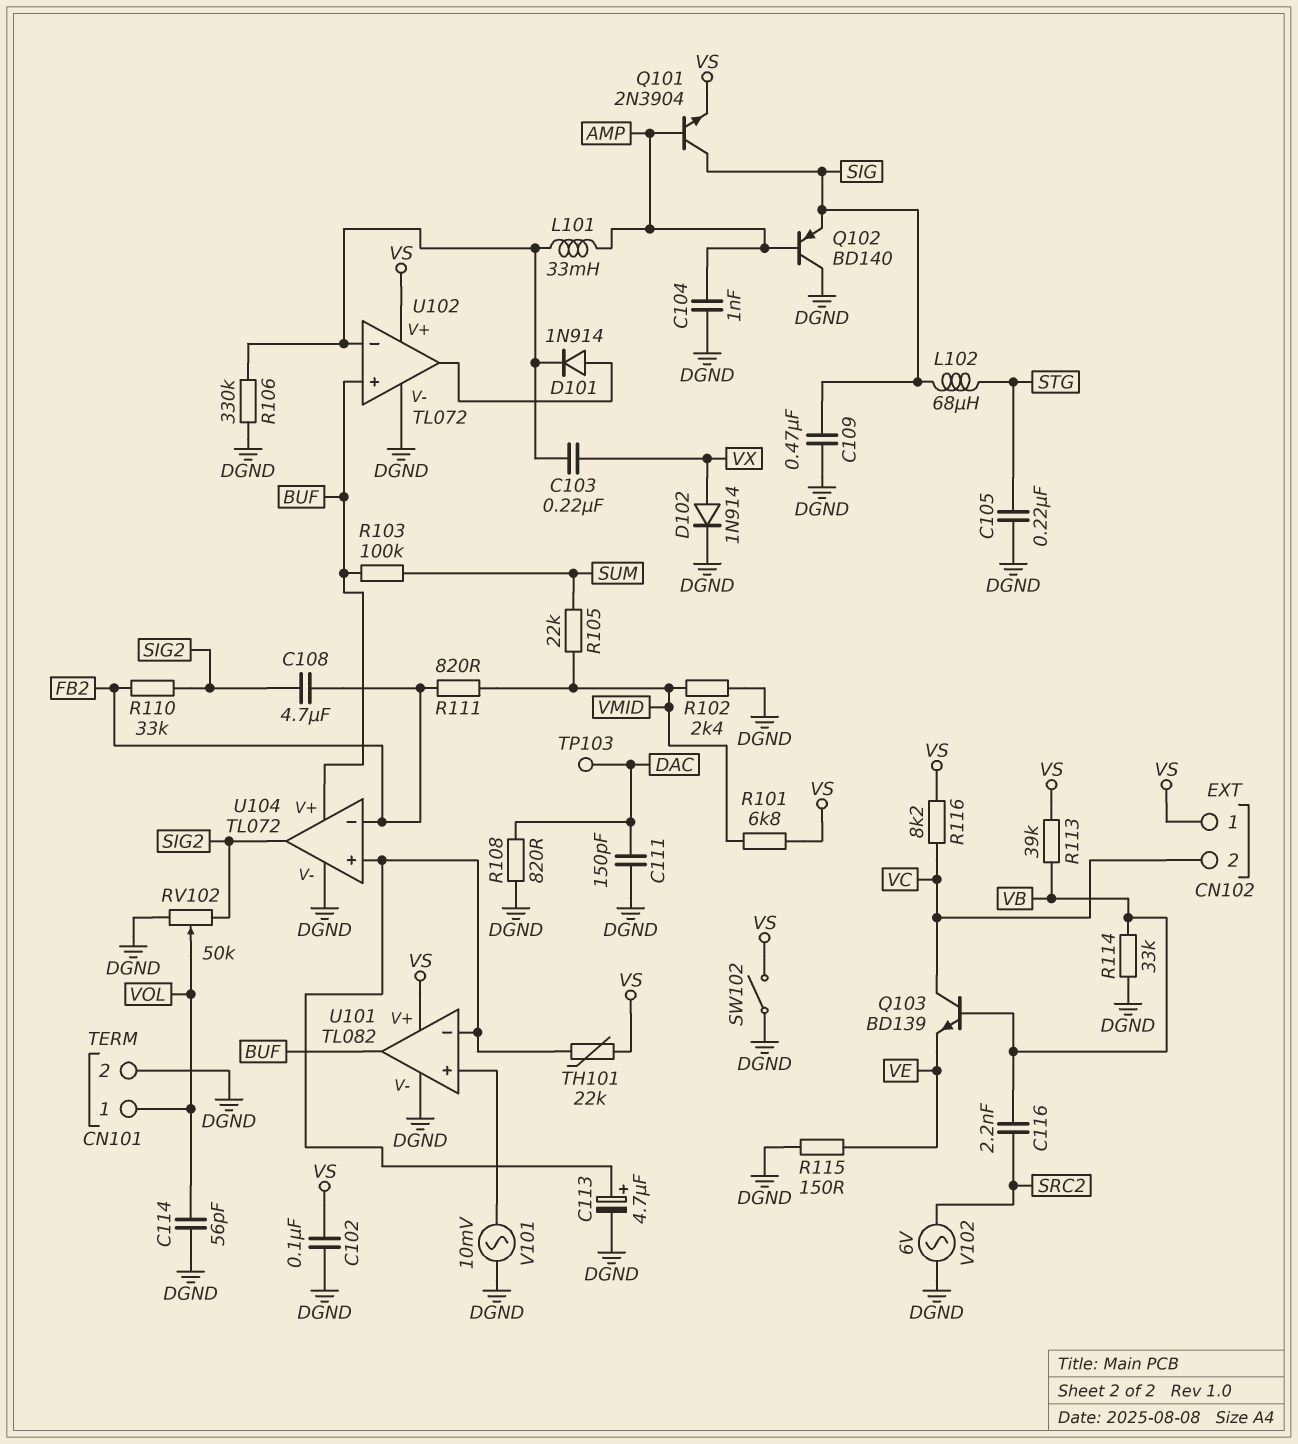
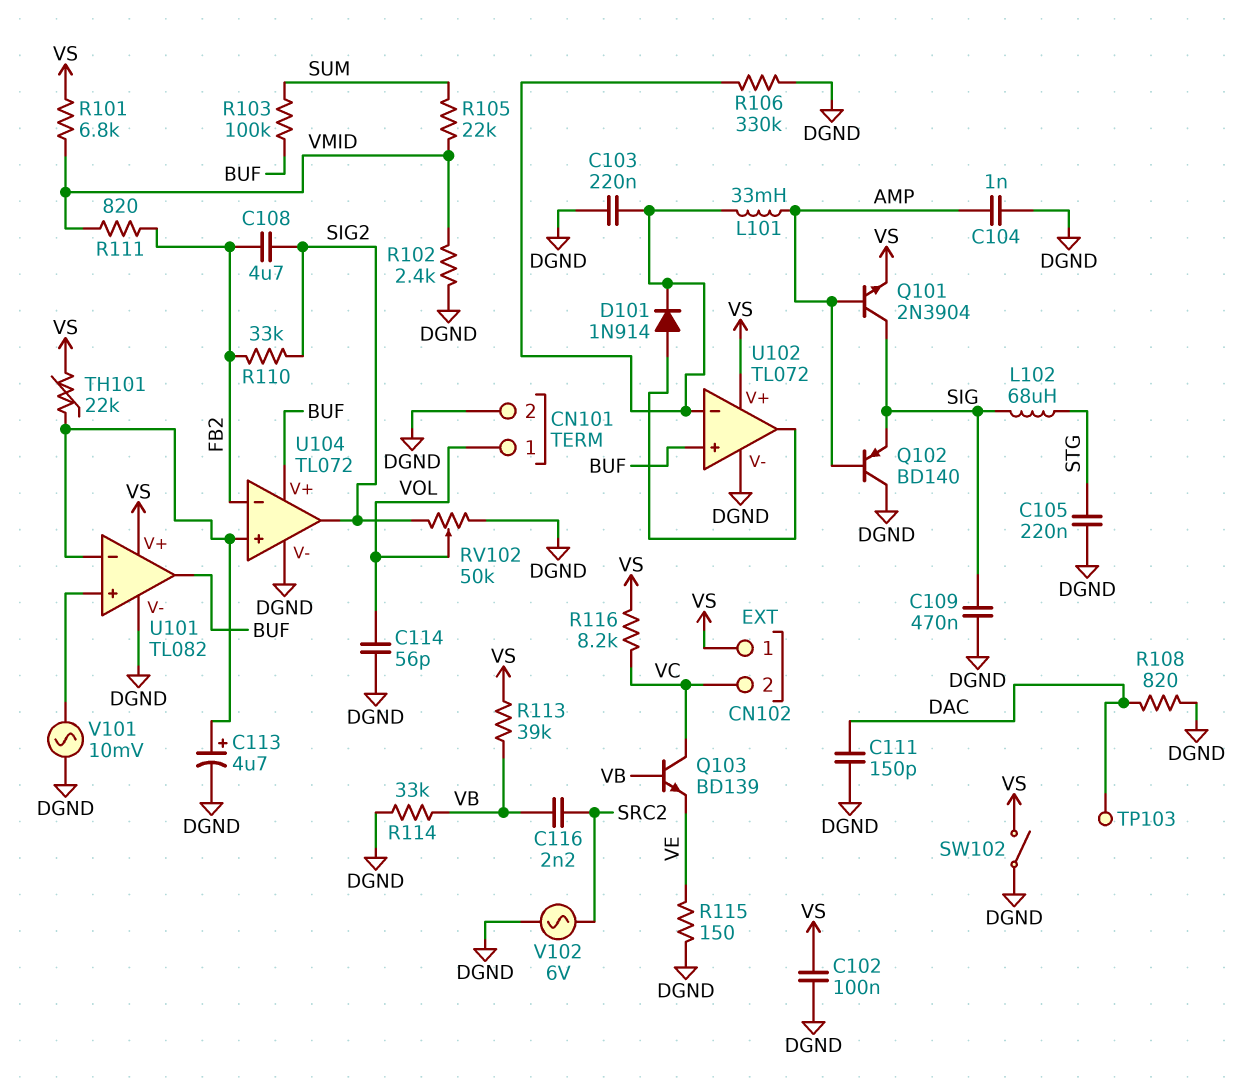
C103: 220nF (U102/in-, VX) -> 220nF (DGND, U102/in-)
D102: diode 1N914 (A VX, K DGND) -> none

